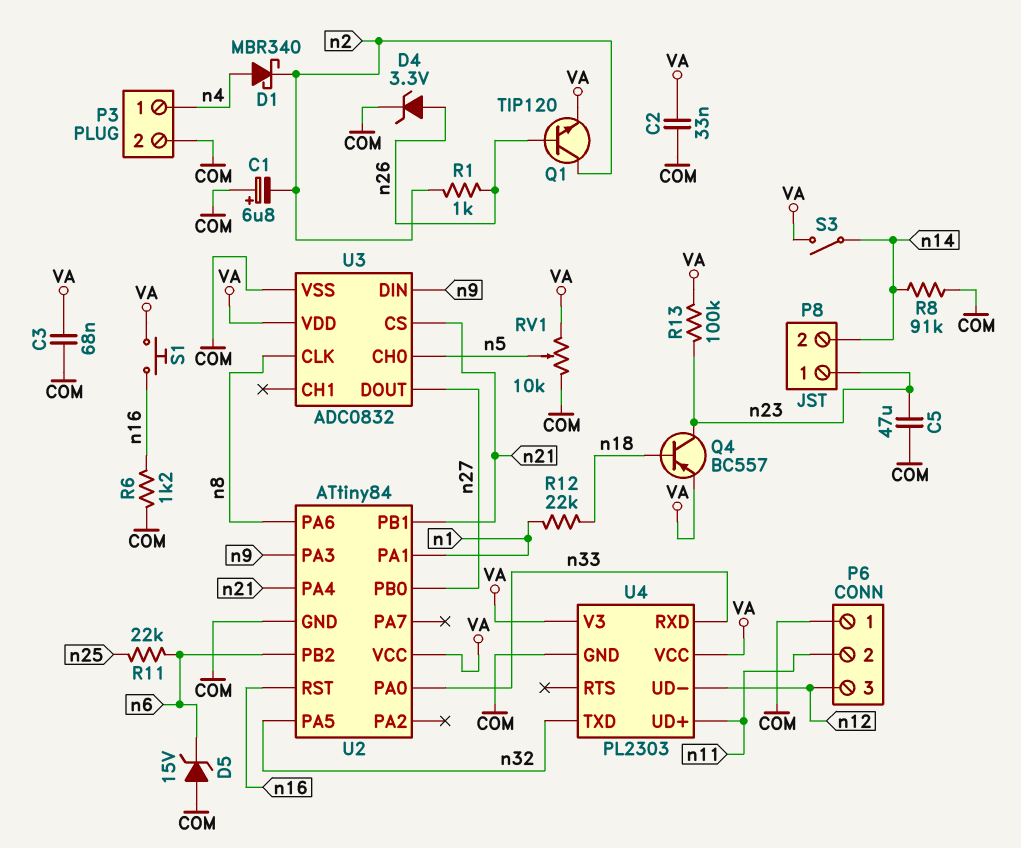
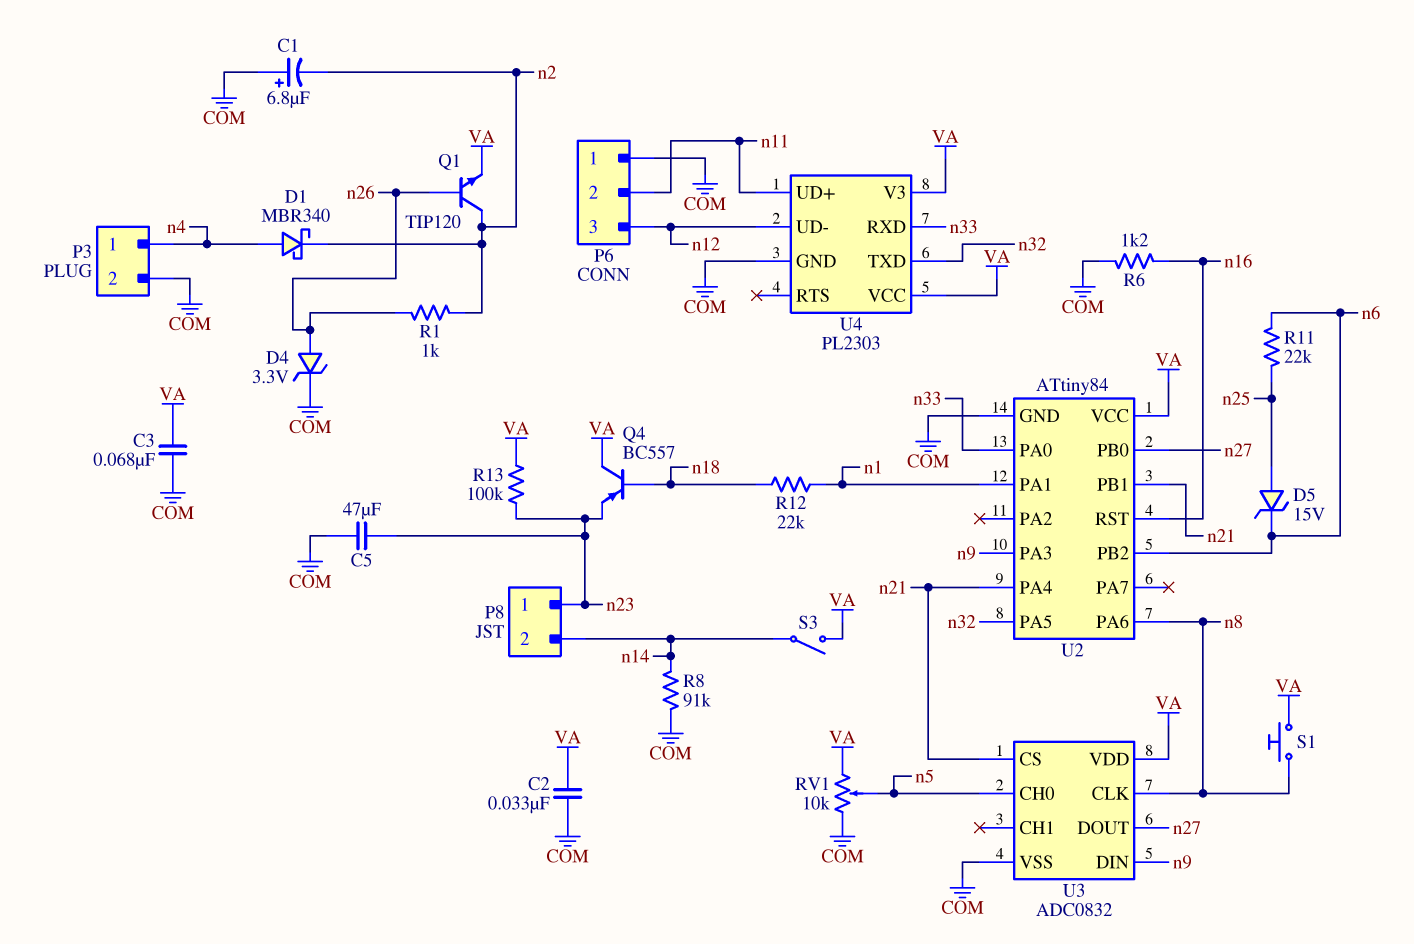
D5: zener 15V (A COM, K n6) -> zener 15V (A n25, K n6)
Q4: PNP BC557 (B n18, C n23, E VA) -> PNP BC557 (B n18, C VA, E n23)
S1: button (VA, n16) -> button (VA, n8)

